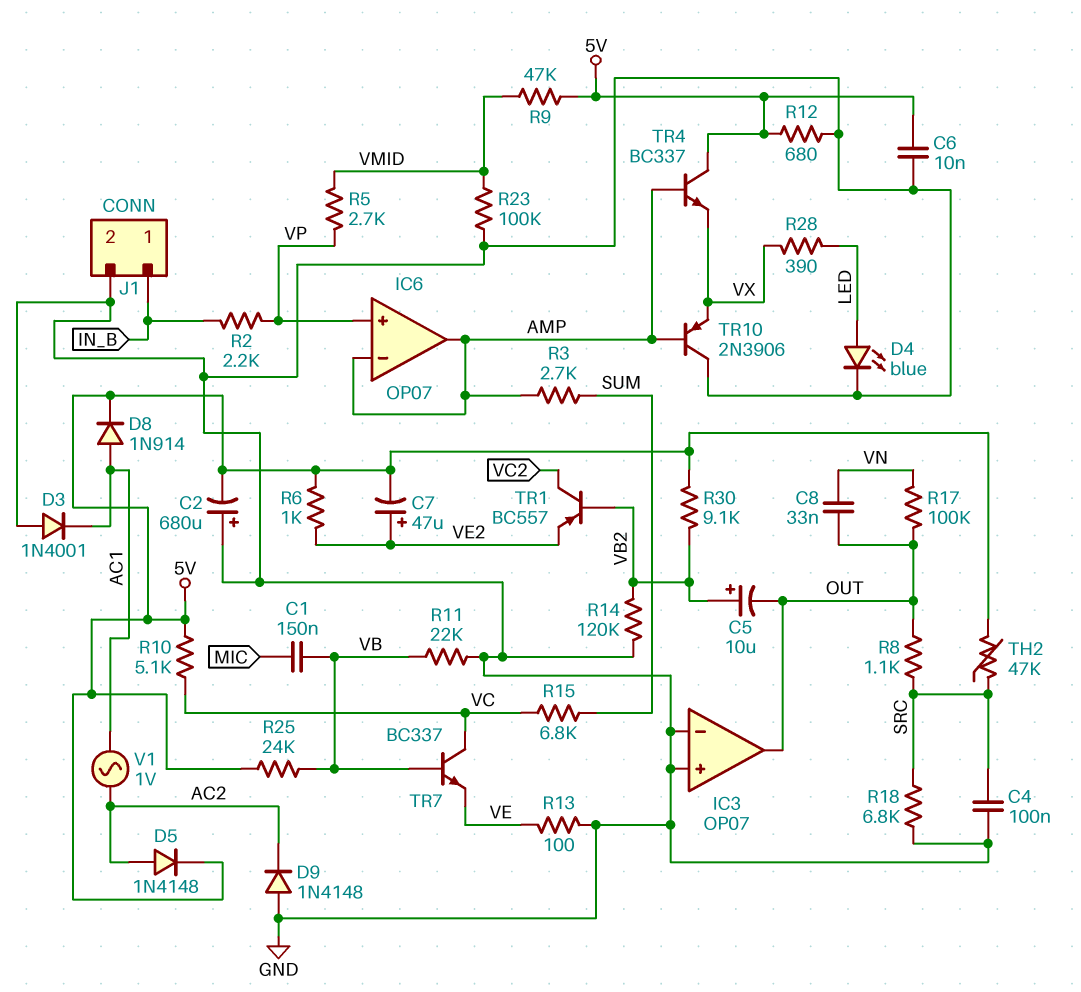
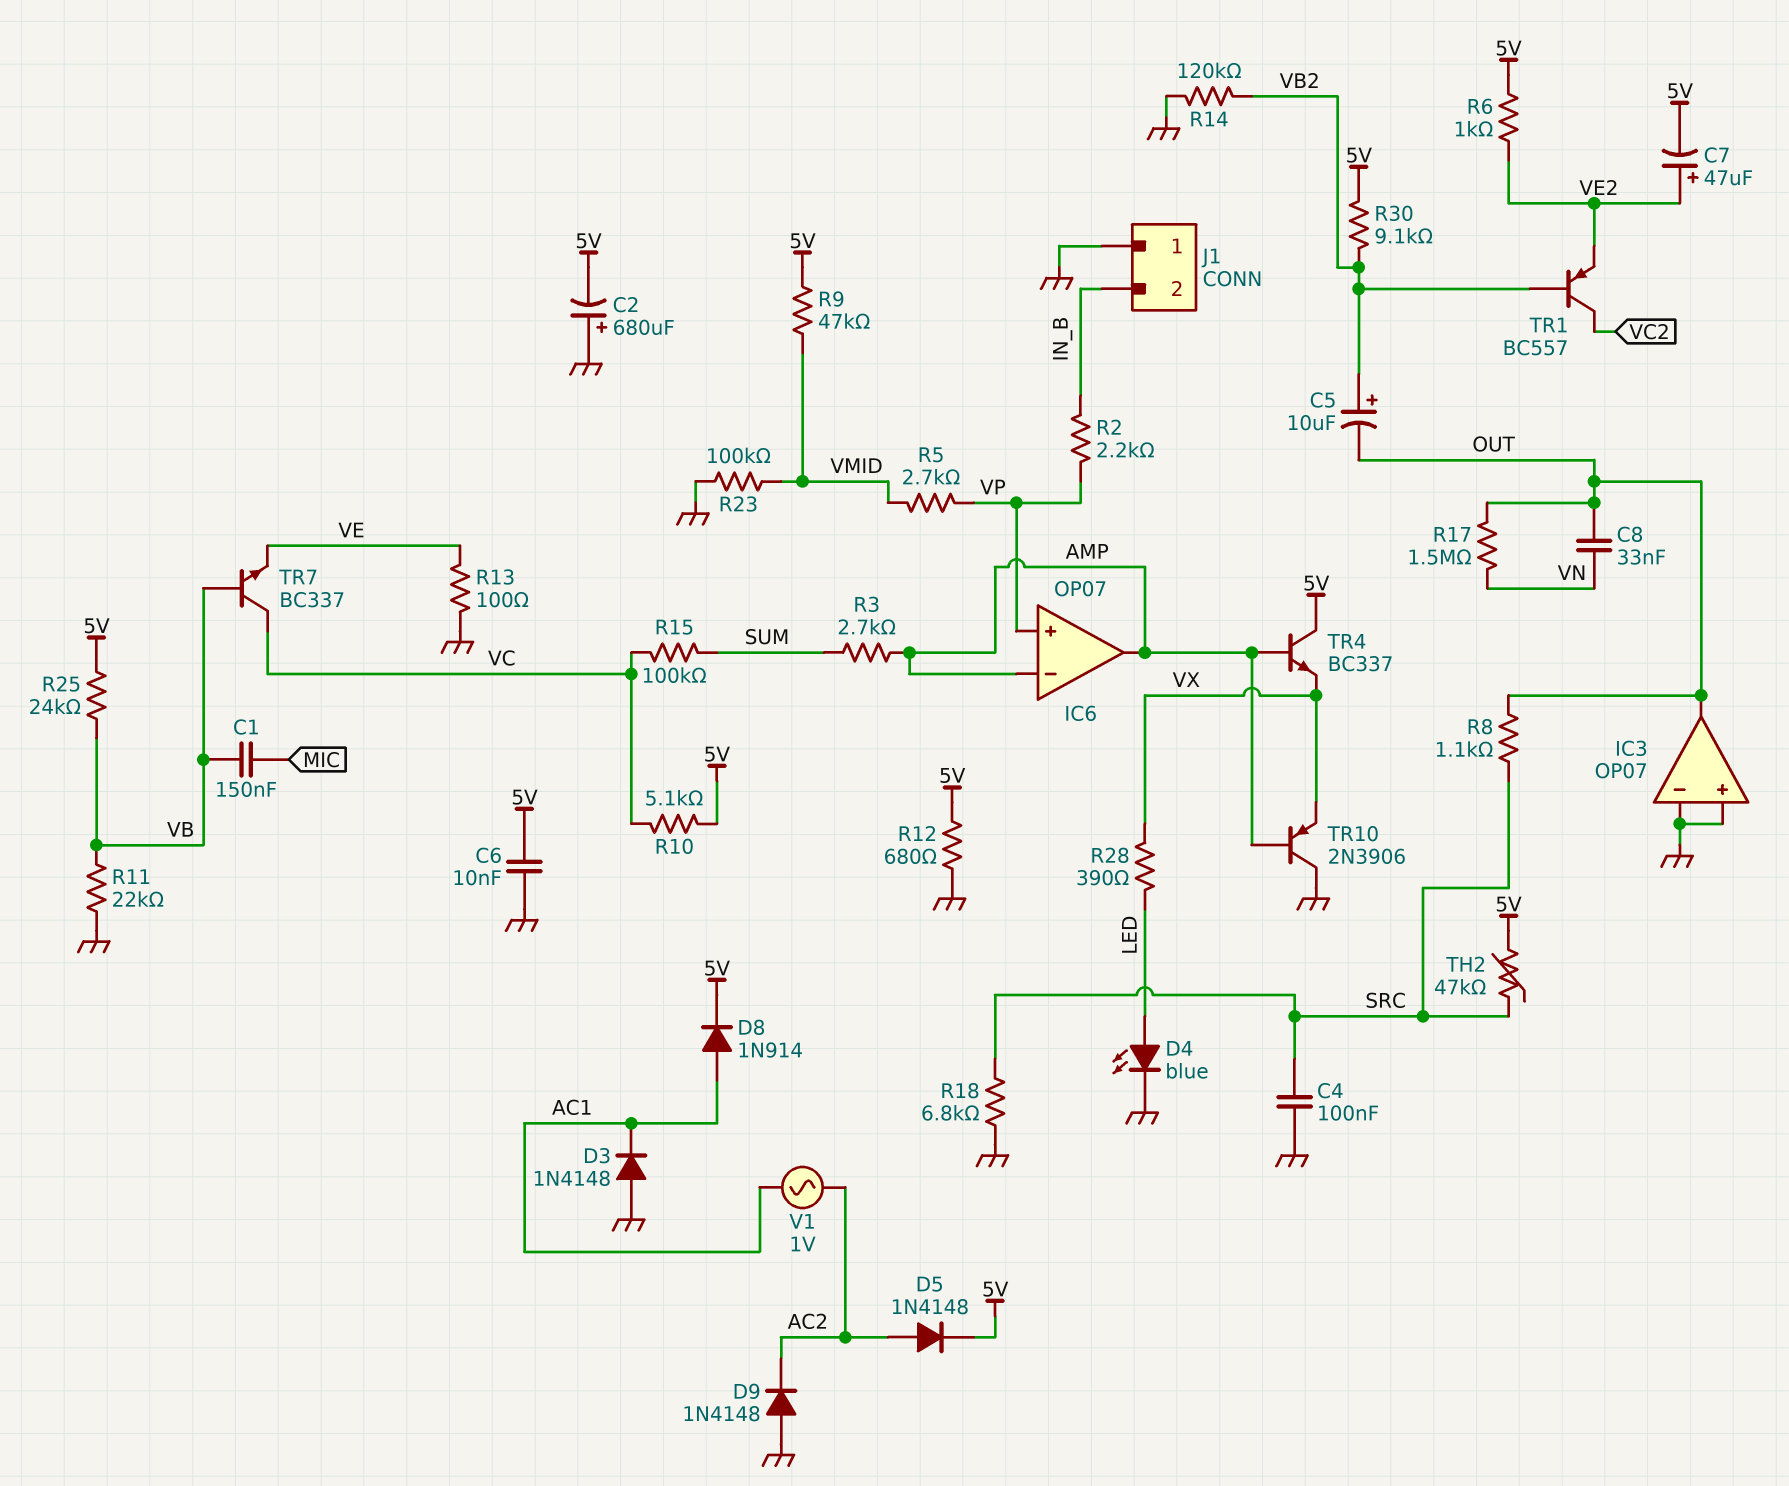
D3: diode 1N4001 (A GND, K AC1) -> diode 1N4148 (A GND, K AC1)
J1 pin 1: IN_B -> GND
J1 pin 2: GND -> IN_B
R15: 6.8k (SUM, VC) -> 100k (SUM, VC)
R17: 100k (OUT, VN) -> 1.5M (OUT, VN)

